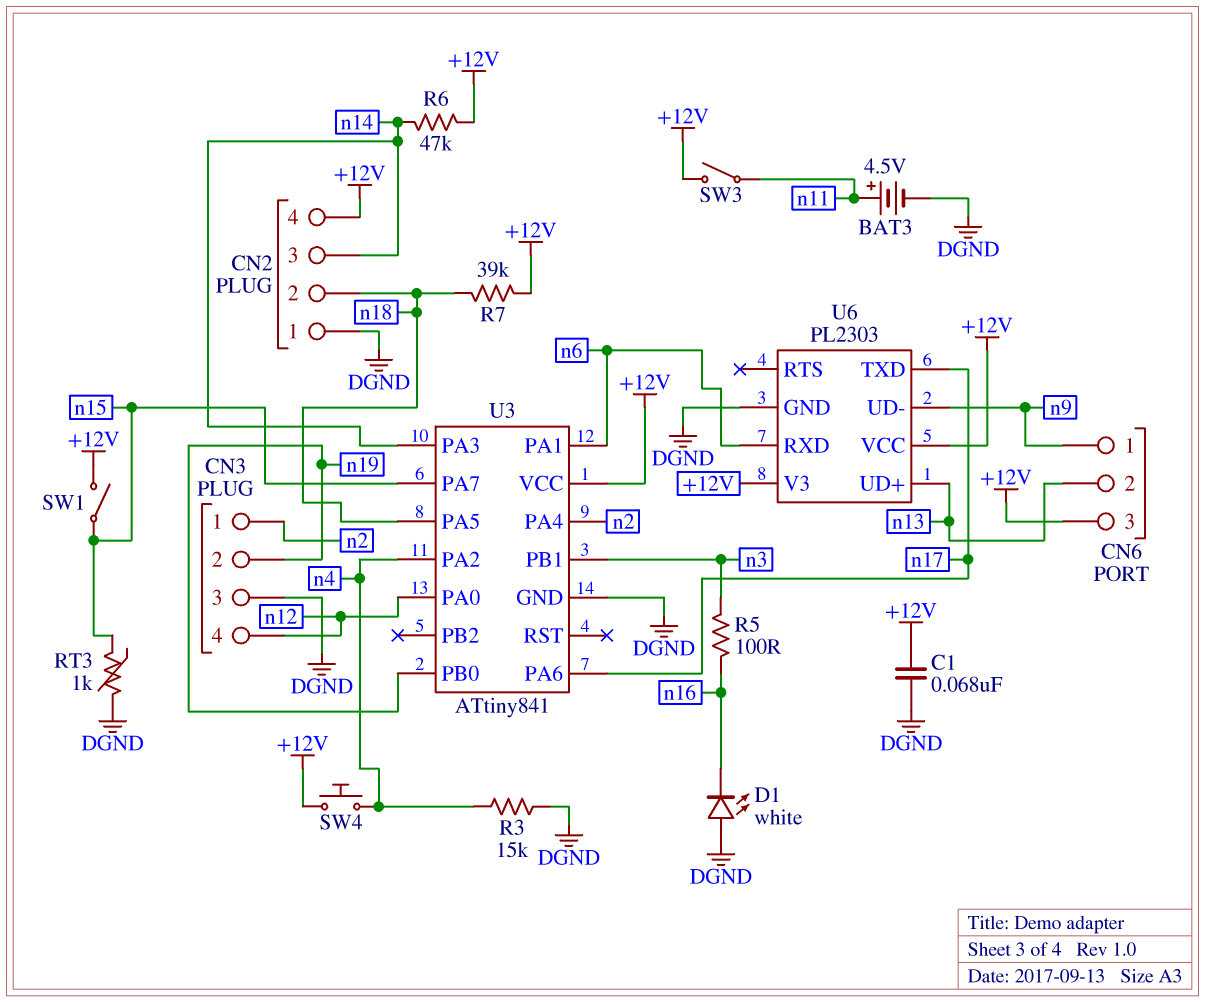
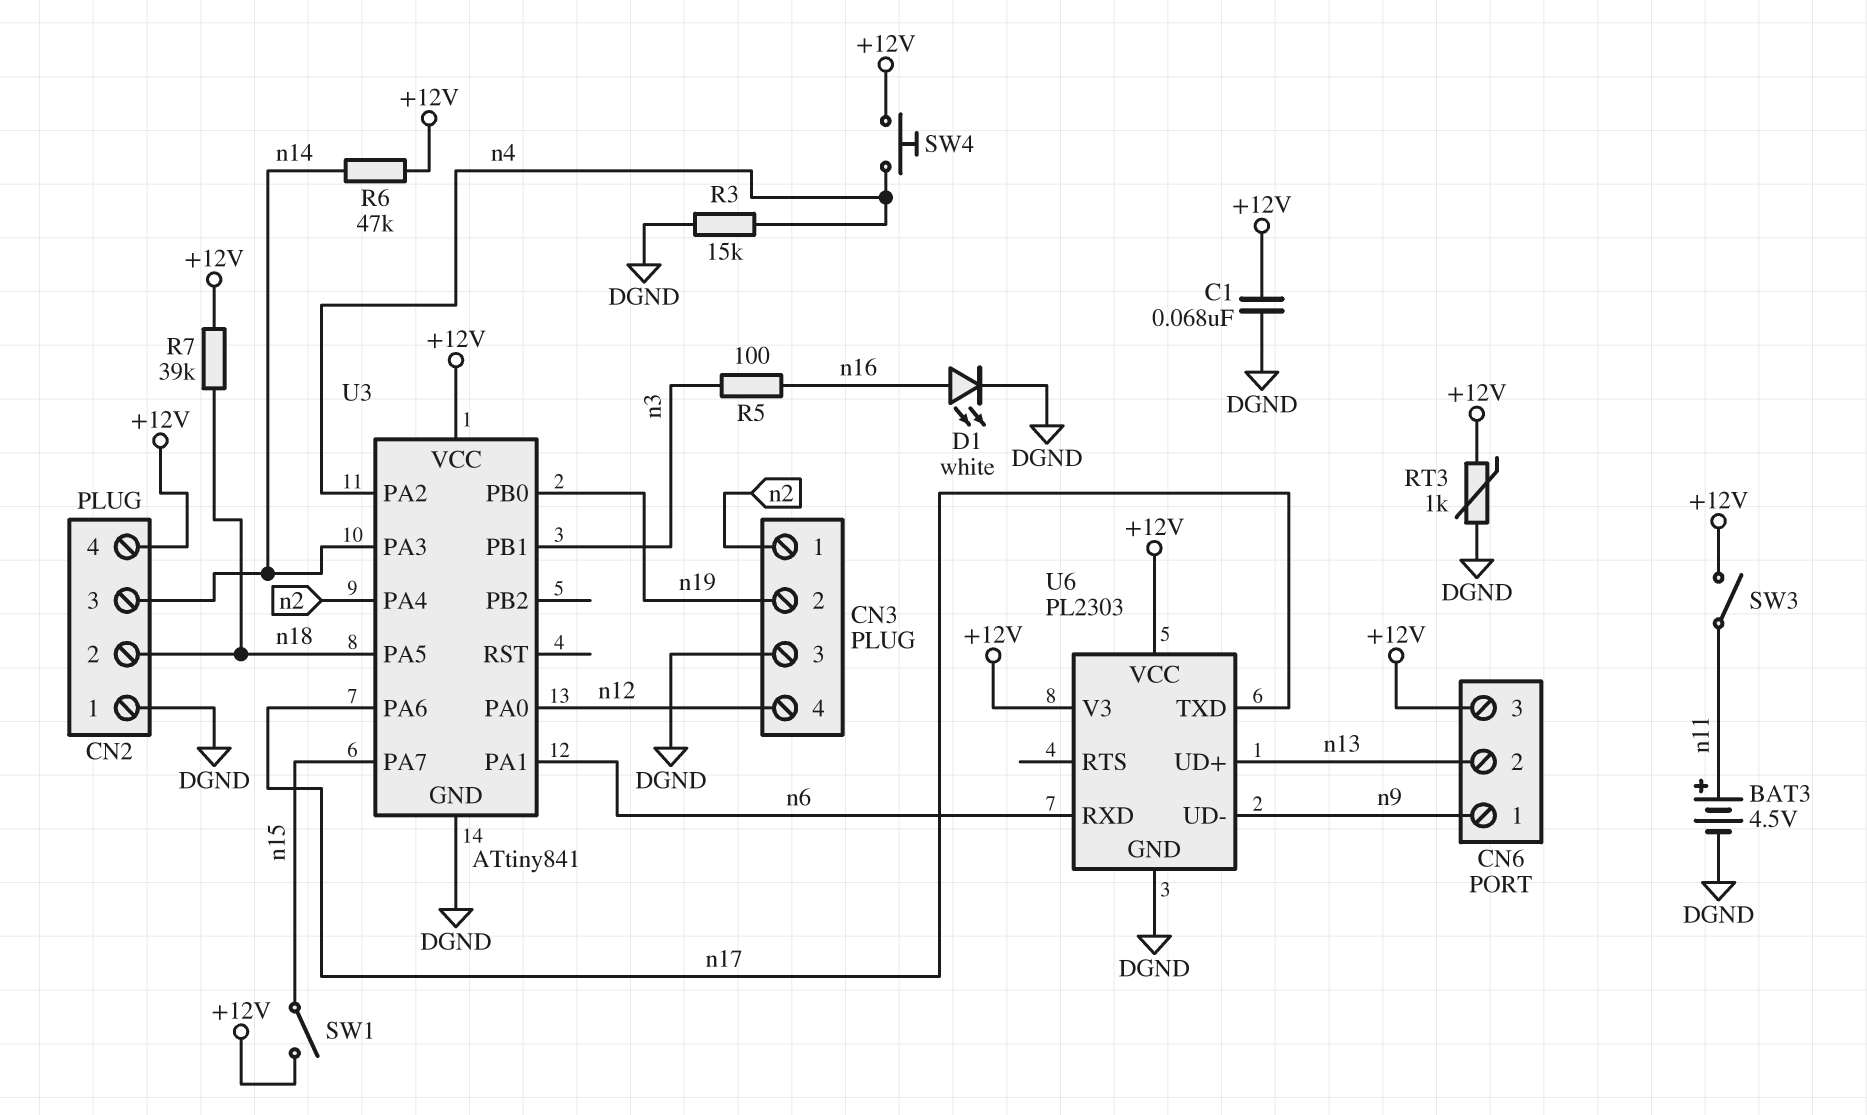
D1: LED white (A DGND, K n16) -> LED white (A n16, K DGND)
RT3: 1k (DGND, n15) -> 1k (+12V, DGND)

